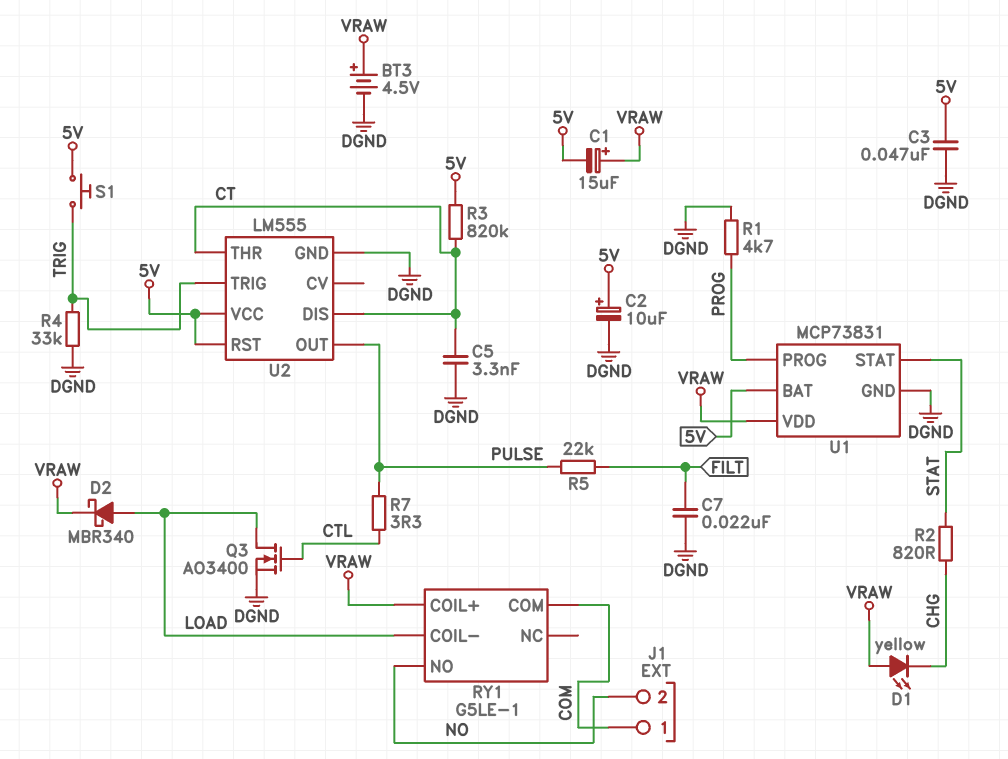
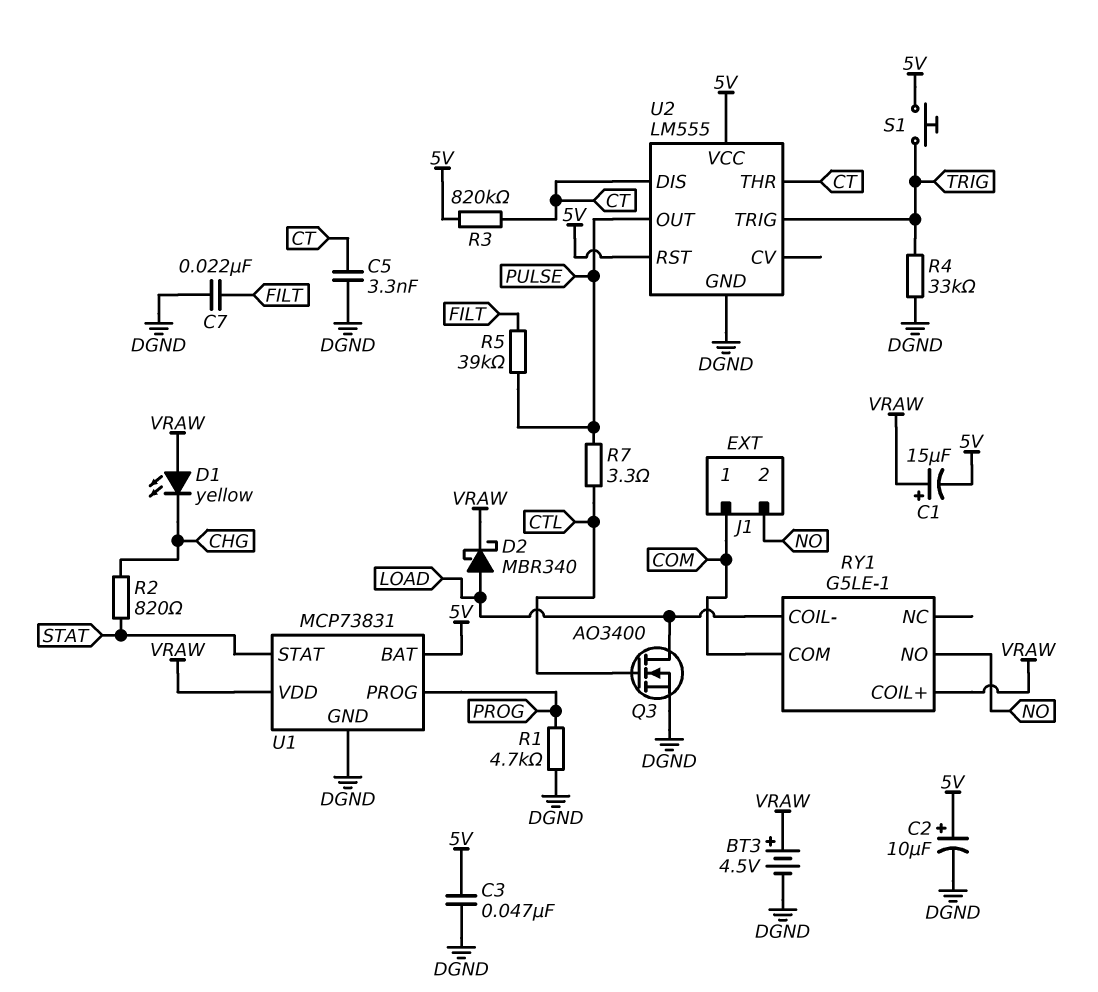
R5: 22k (FILT, PULSE) -> 39k (FILT, PULSE)

